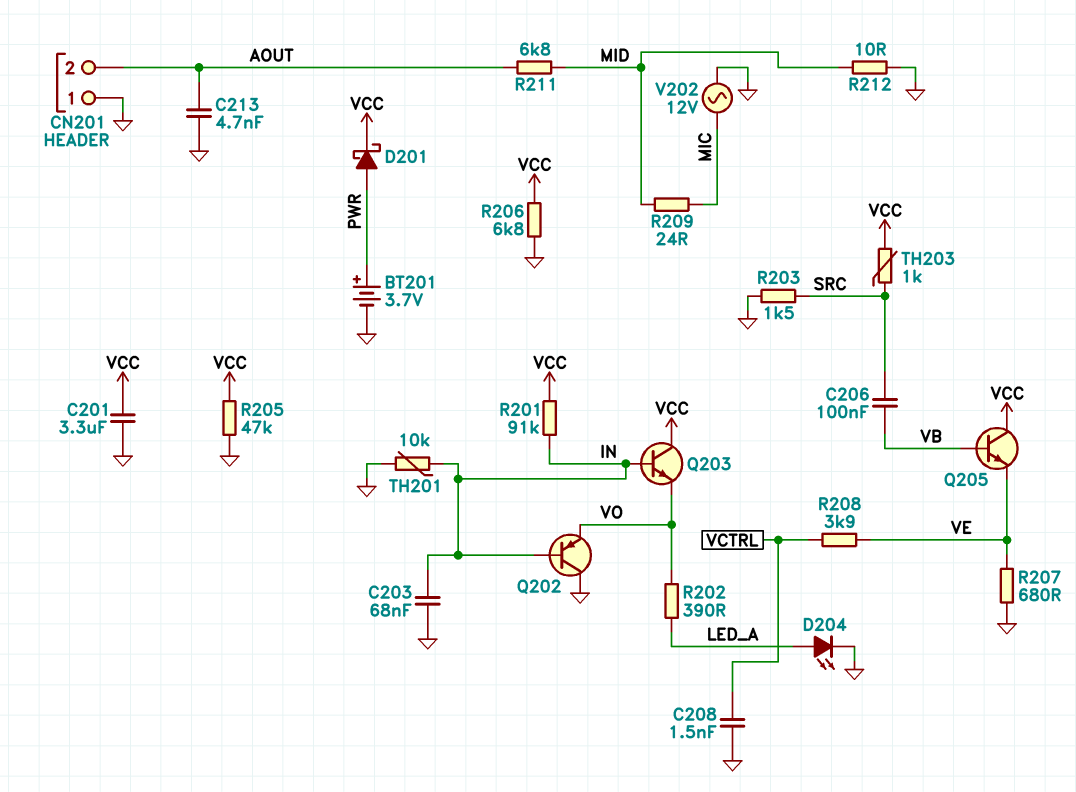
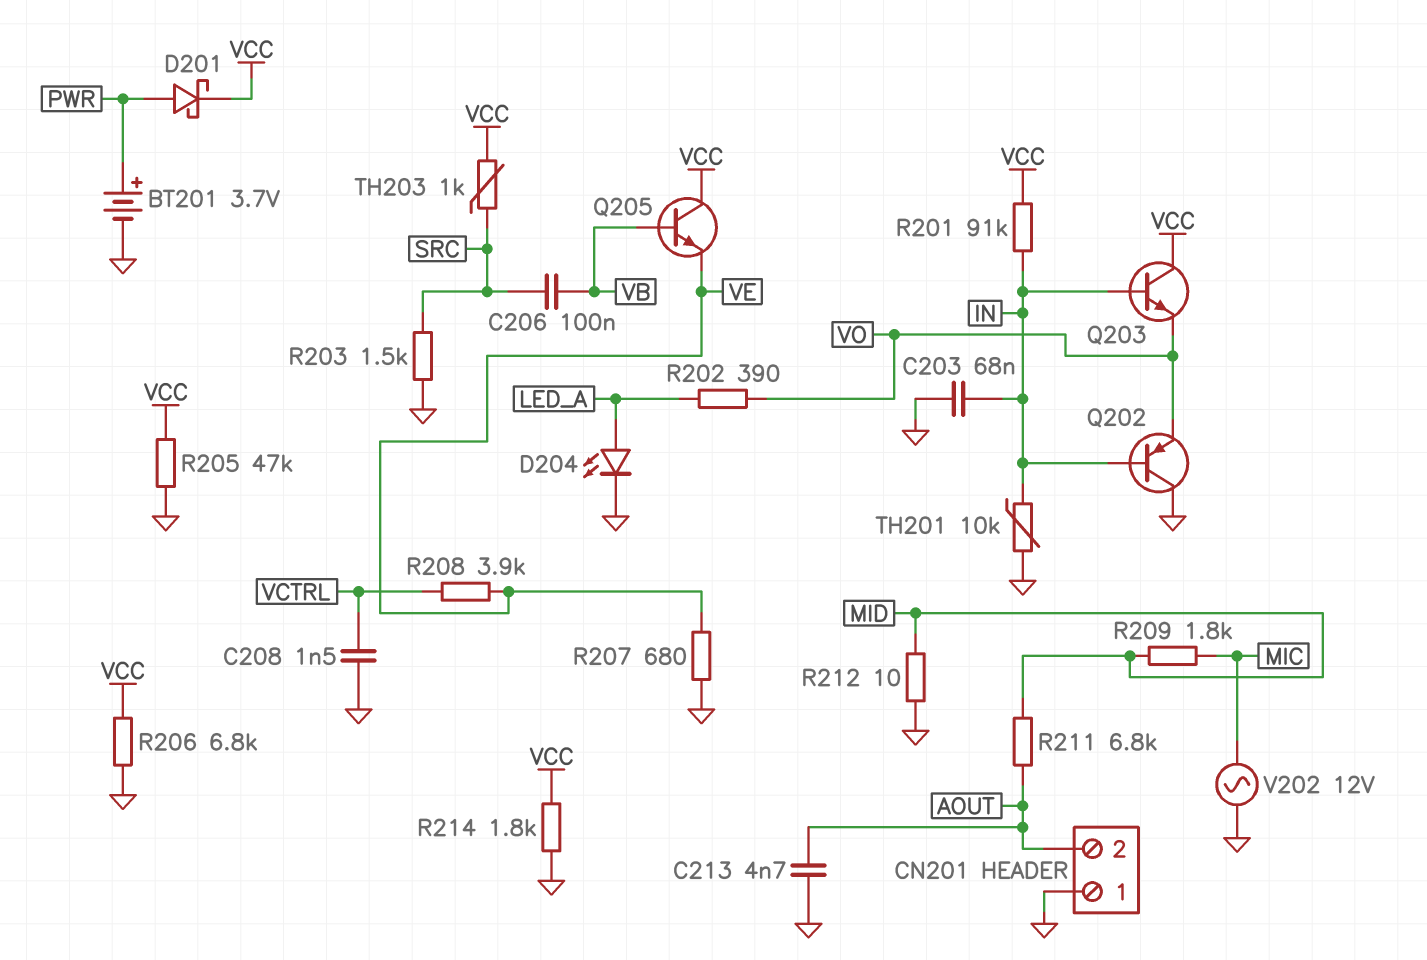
C201: 3.3uF (GND, VCC) -> none
R209: 24 (MIC, MID) -> 1.8k (MIC, MID)
R214: none -> 1.8k (GND, VCC)

